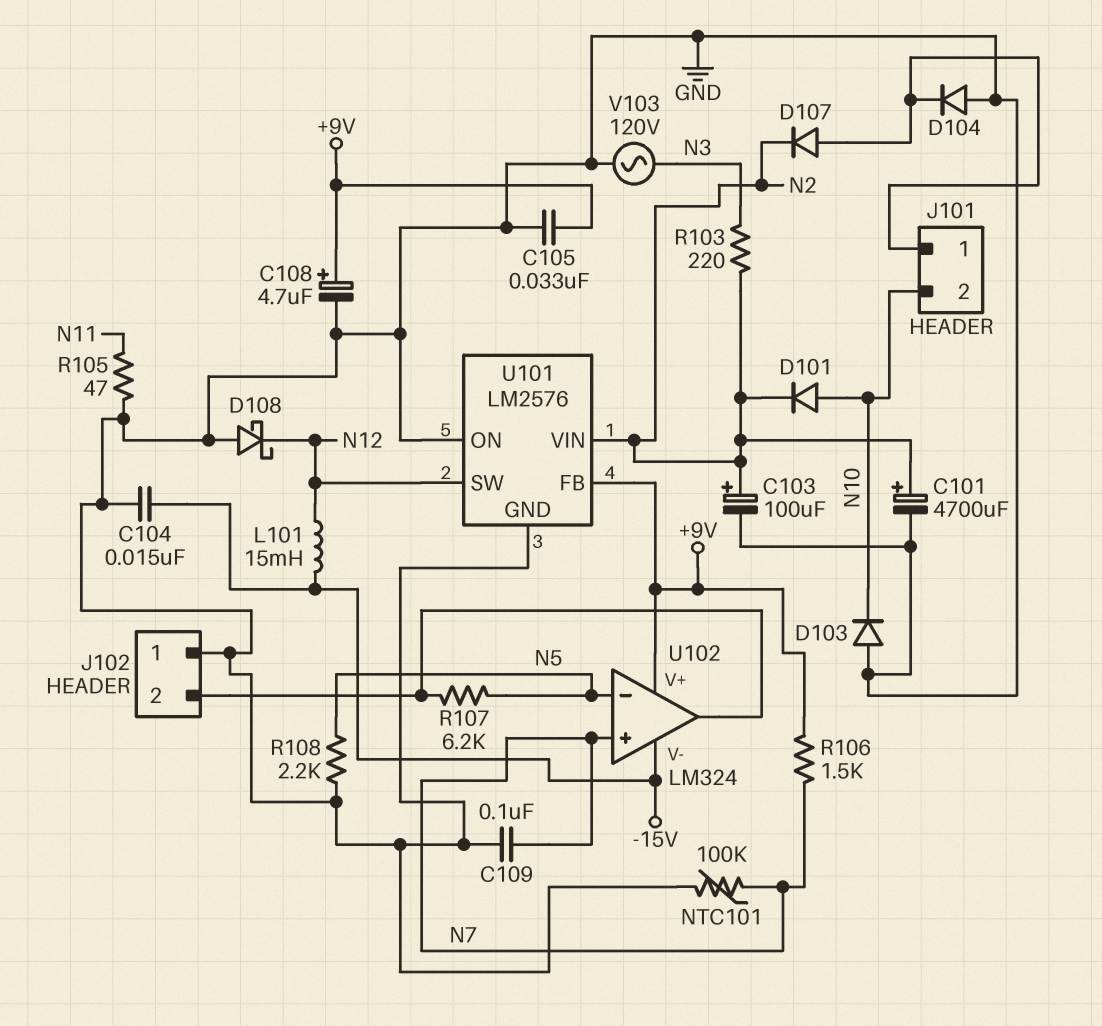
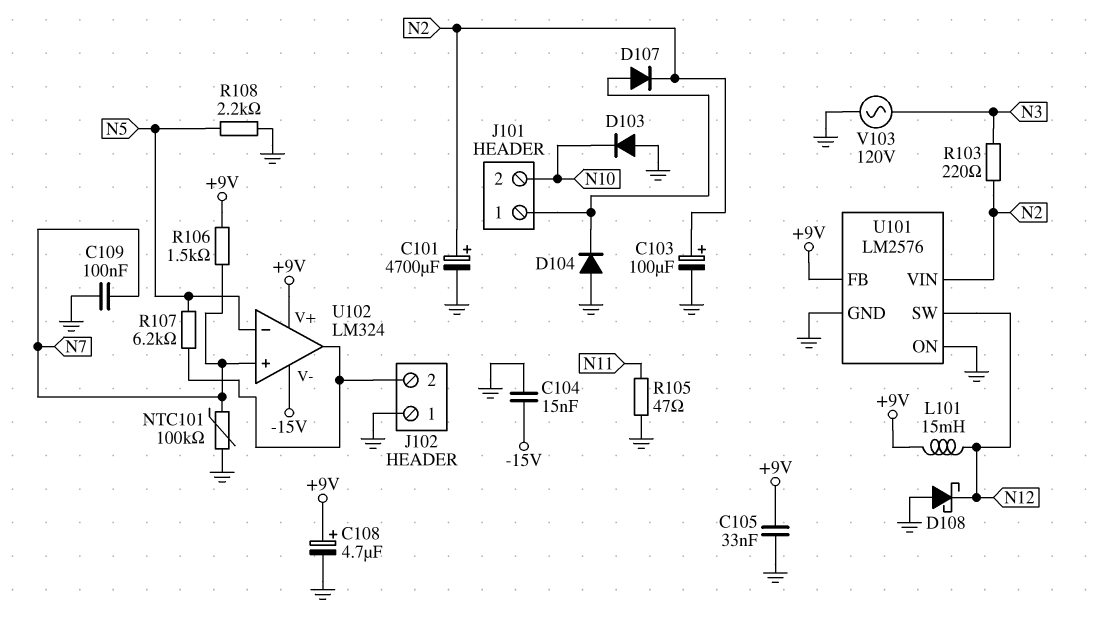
D101: diode (A N10, K N2) -> none
L101: 15mH (-15V, N12) -> 15mH (+9V, N12)

